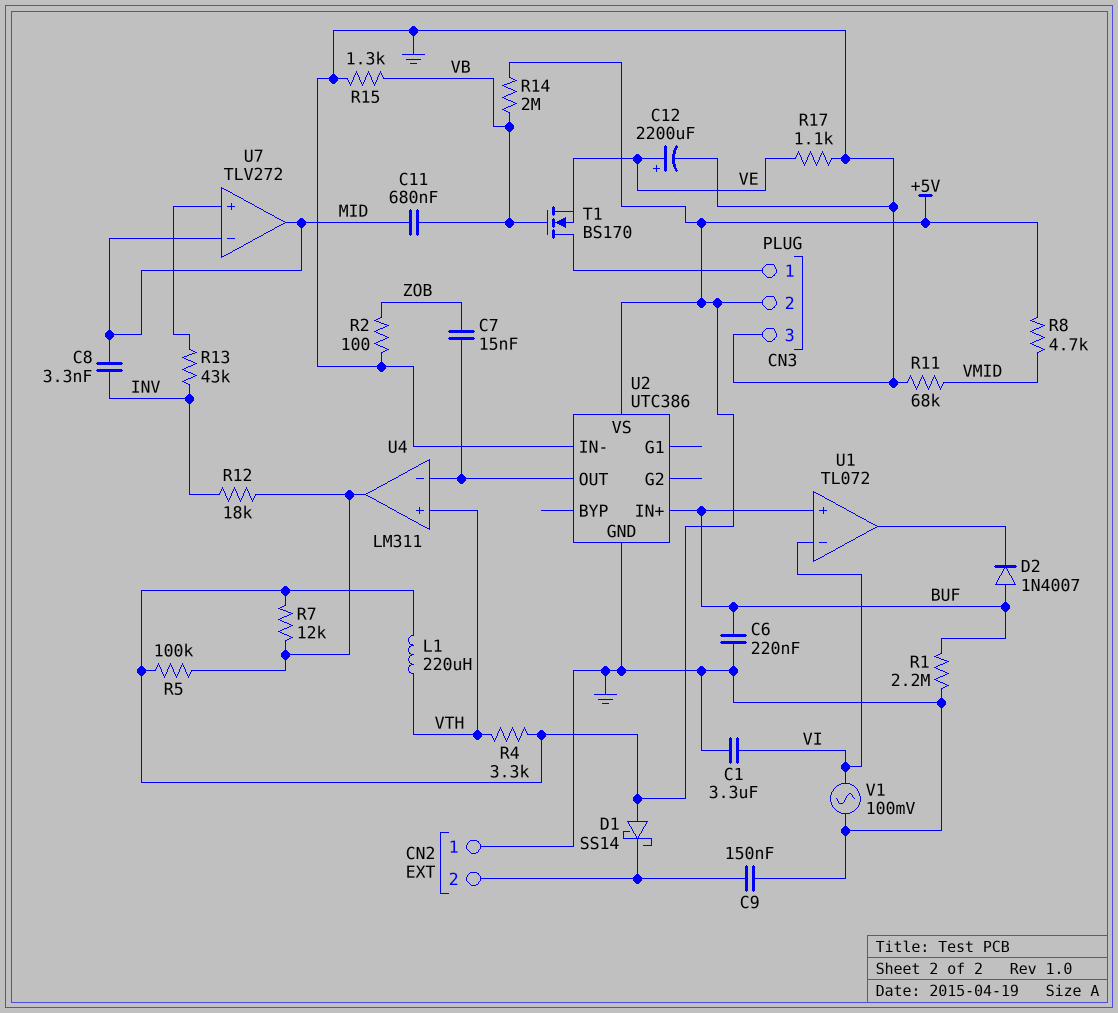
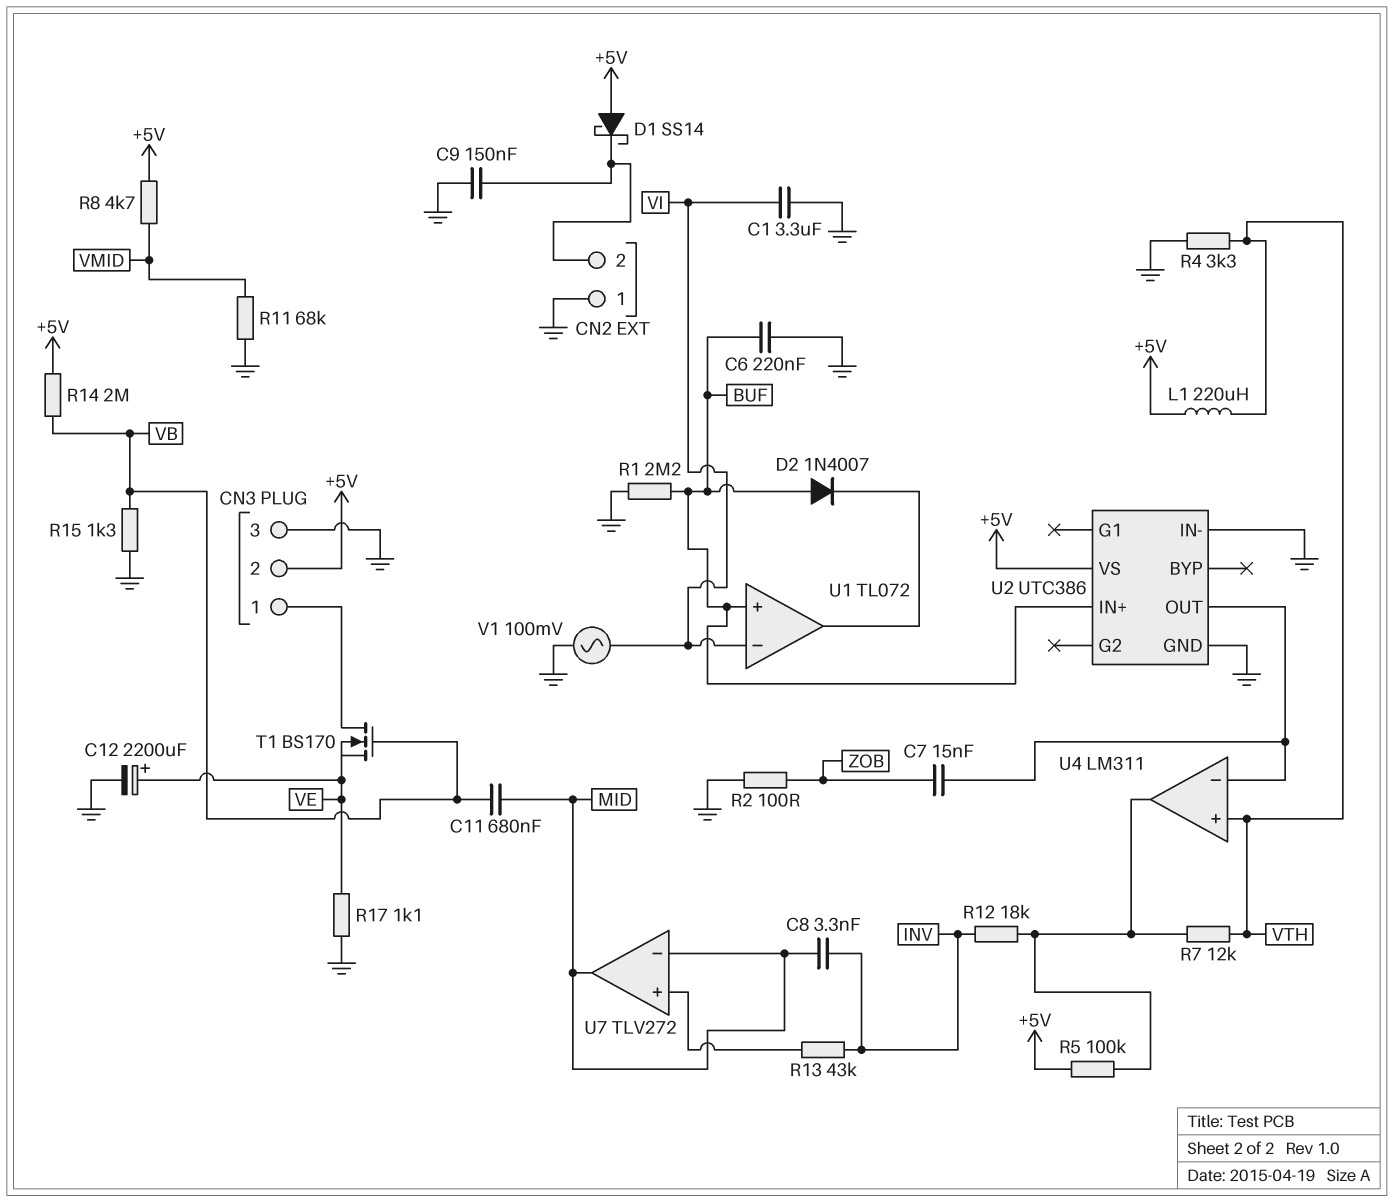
R4: 3.3k (+5V, VTH) -> 3.3k (GND, VTH)
R7: 12k (+5V, U4/out) -> 12k (U4/out, VTH)

